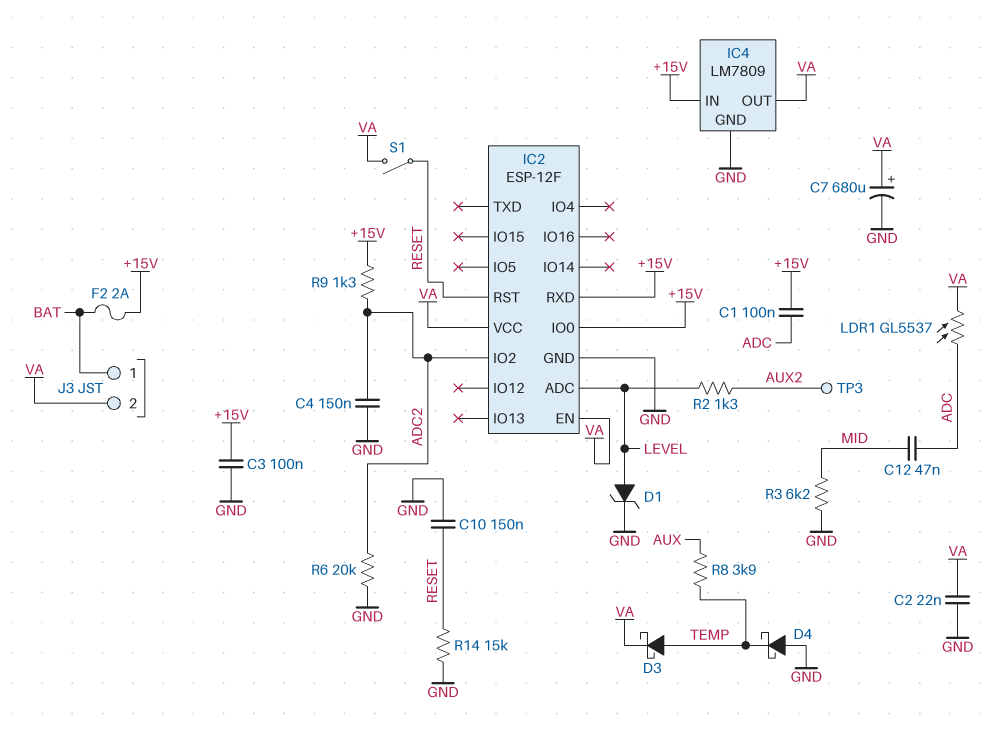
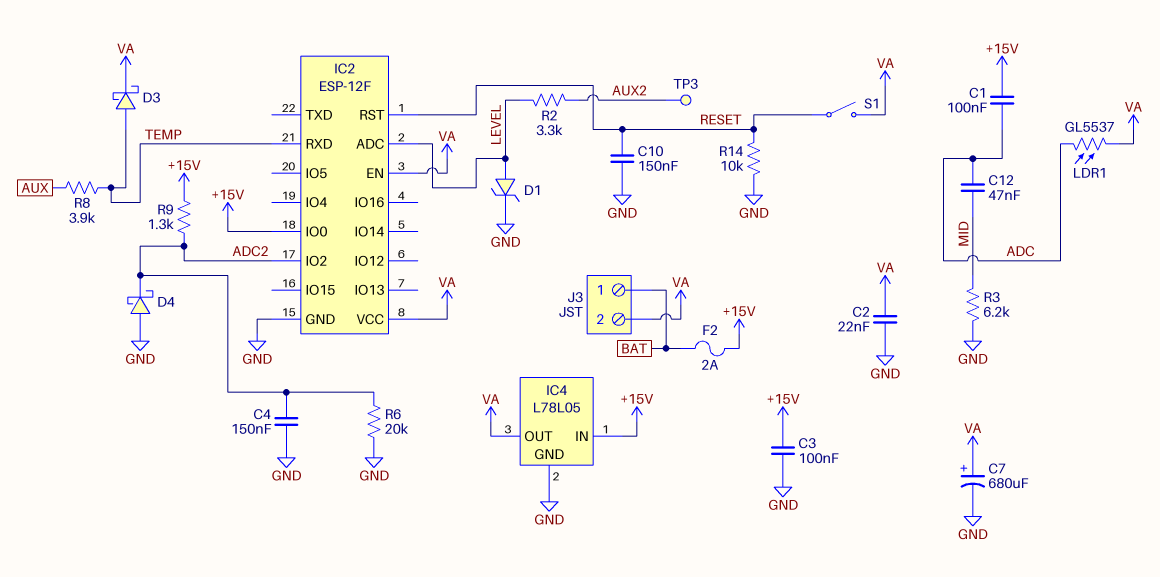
D4: schottky (A GND, K TEMP) -> schottky (A GND, K ADC2)
IC2 pin RXD: +15V -> TEMP
IC4: LM7809 -> L78L05
R2: 1.3k (AUX2, LEVEL) -> 3.3k (AUX2, LEVEL)
R14: 15k (GND, RESET) -> 10k (GND, RESET)

